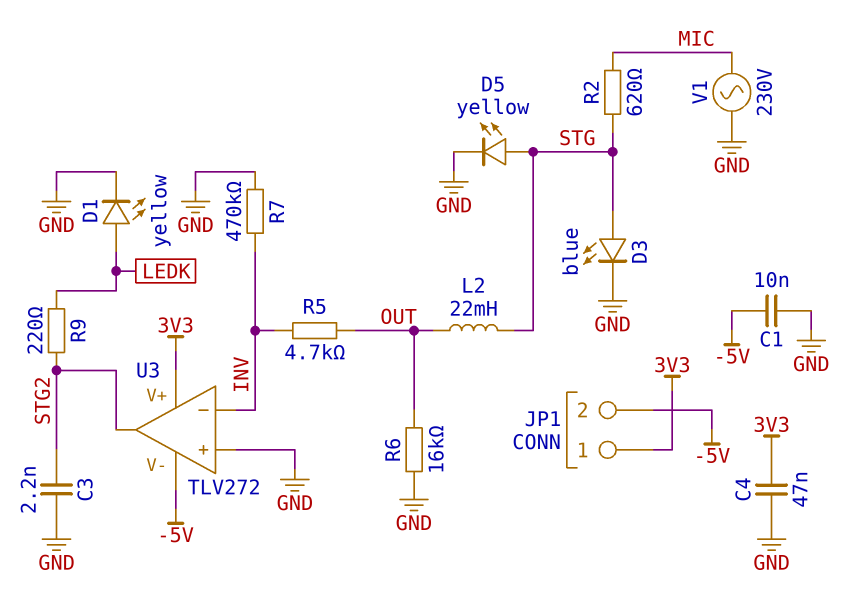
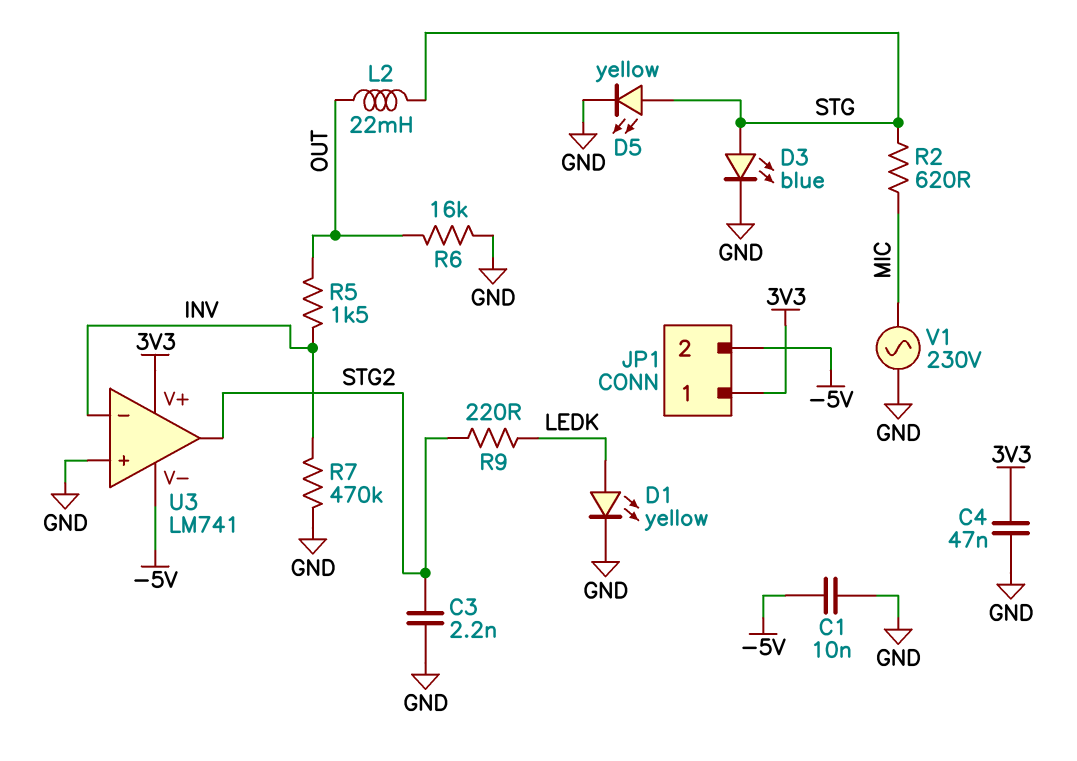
R5: 4.7k (INV, OUT) -> 1.5k (INV, OUT)
U3: TLV272 -> LM741

